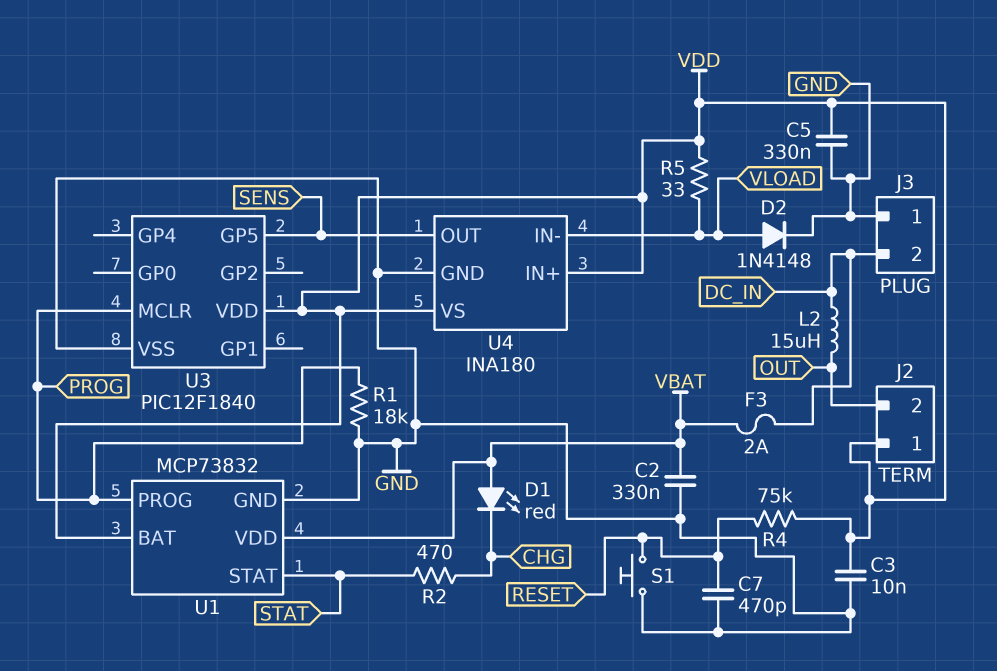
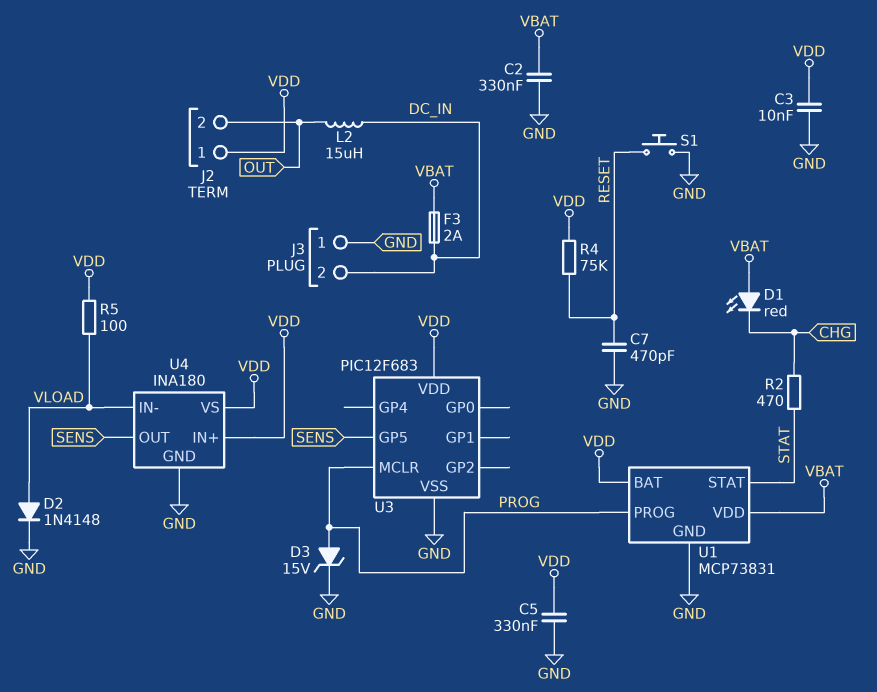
D3: none -> zener 15V (A PROG, K GND)
R1: 18k (GND, PROG) -> none
R5: 33 (VDD, VLOAD) -> 100 (VDD, VLOAD)
U1: MCP73832 -> MCP73831
U3: PIC12F1840 -> PIC12F683

